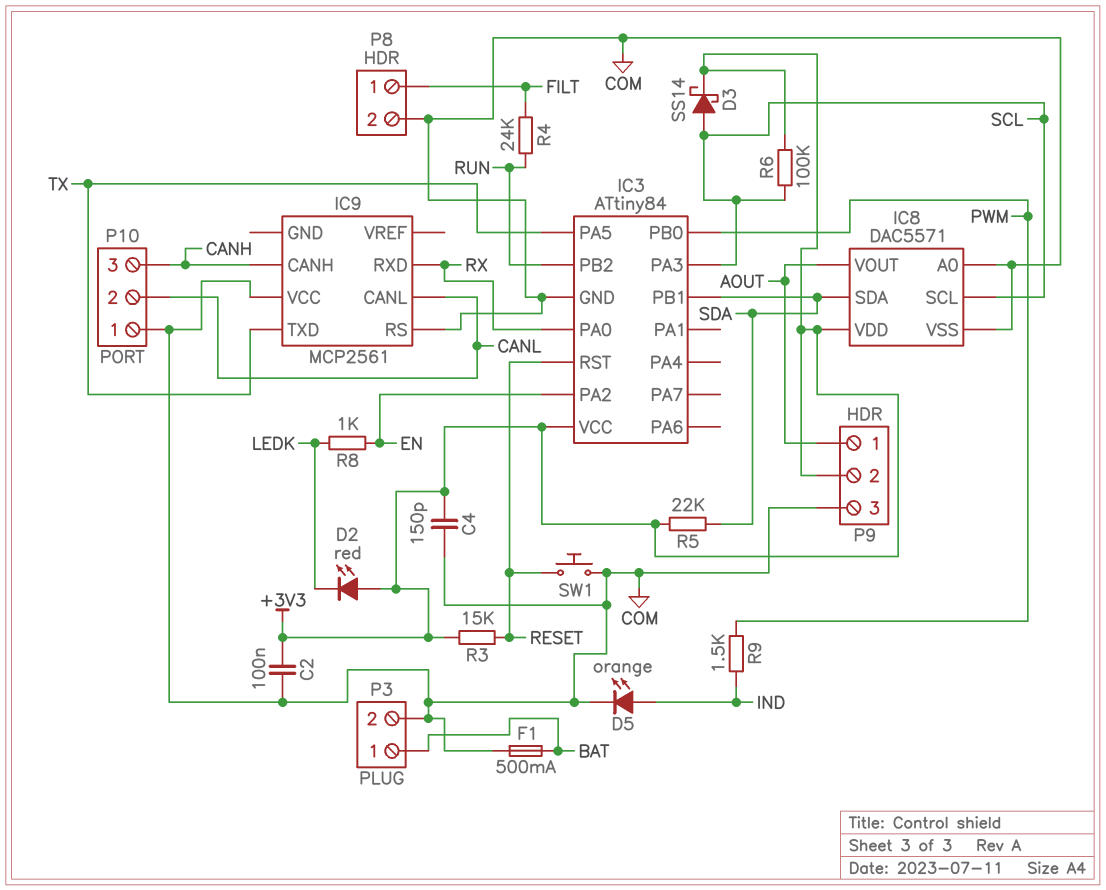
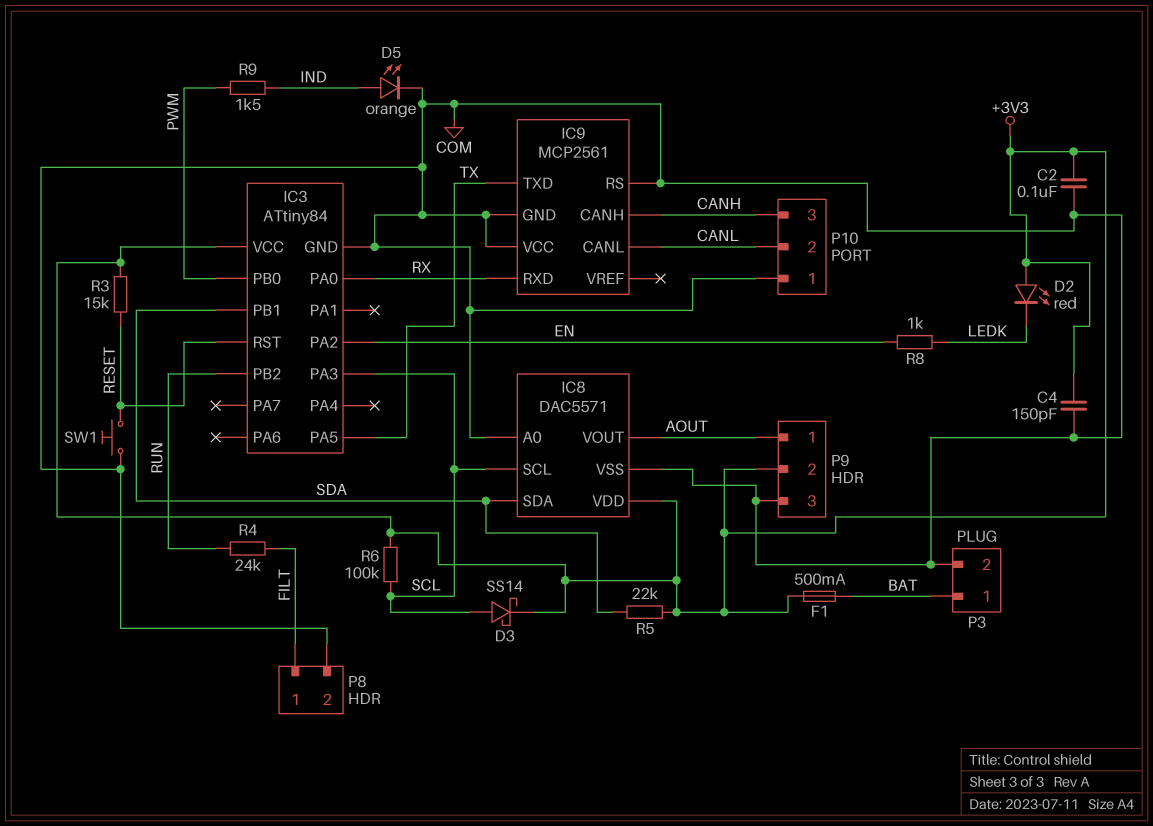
F1: 500mA (BAT, COM) -> 500mA (+3V3, BAT)
IC9 pin GND: none -> COM

